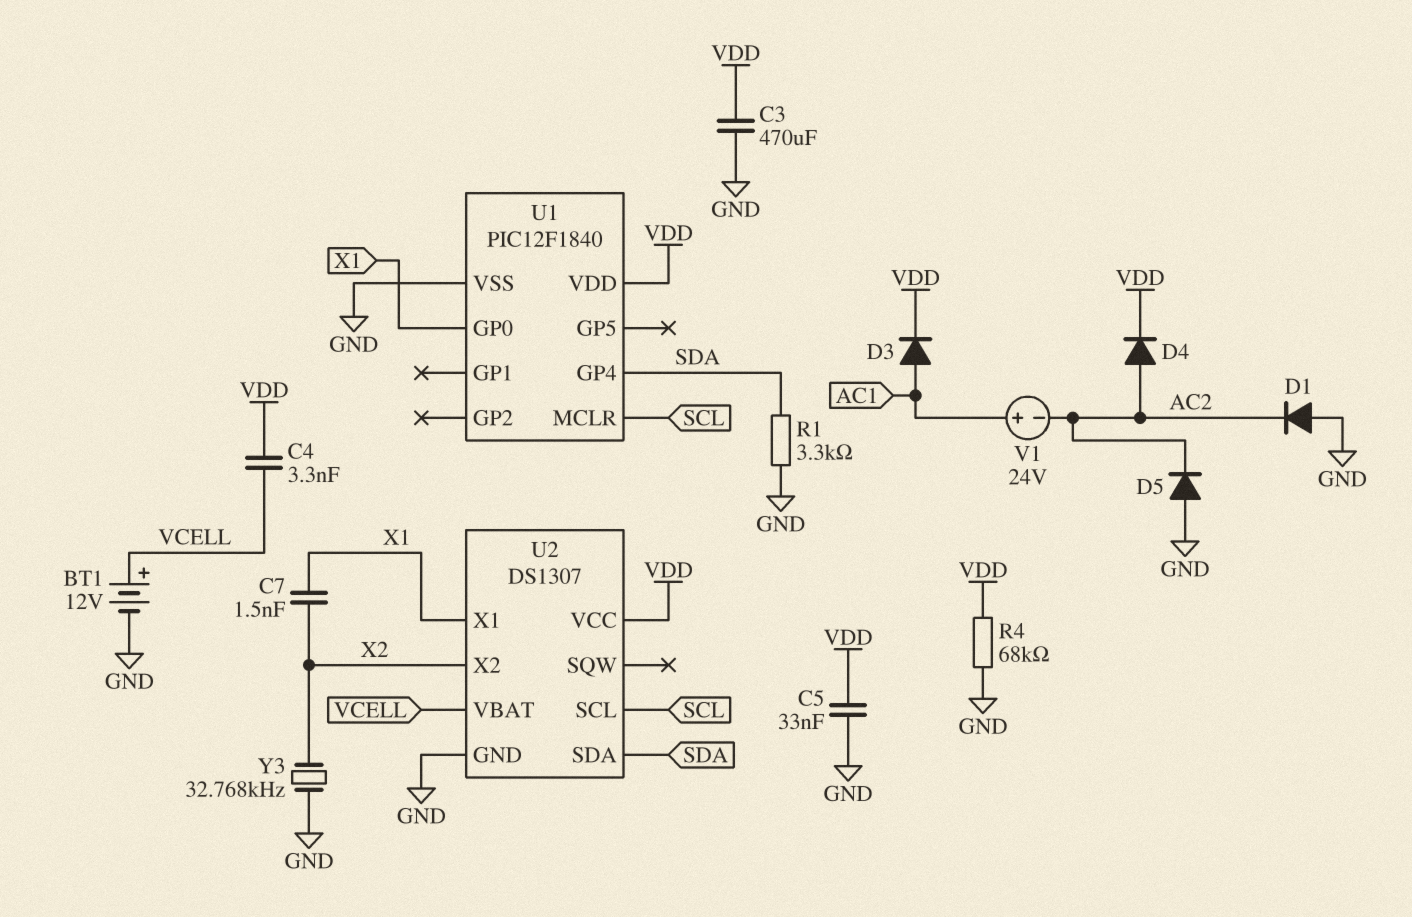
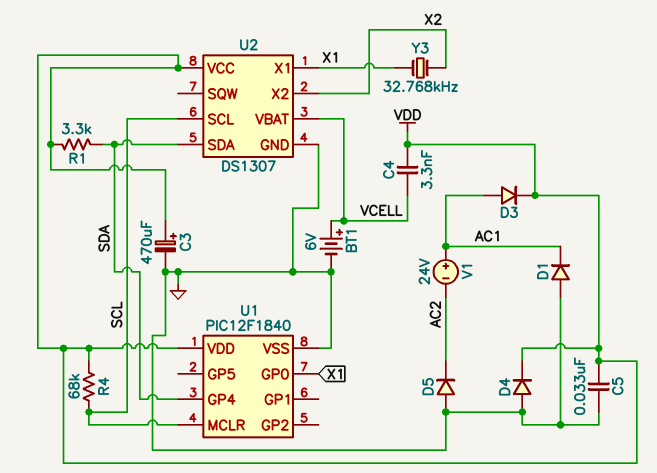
BT1: 12V (plus VCELL, minus GND) -> 6V (plus VCELL, minus GND)
C3: 470uF (GND, VDD) -> 470uF (plus VDD, minus GND)
C7: 1.5nF (X1, X2) -> none
D1: diode (A GND, K AC2) -> diode (A GND, K AC1)
D4: diode (A AC2, K VDD) -> diode (A GND, K VDD)
R1: 3.3k (GND, SDA) -> 3.3k (SDA, VDD)
R4: 68k (GND, VDD) -> 68k (SCL, VDD)
Y3: 32.768kHz (GND, X2) -> 32.768kHz (X1, X2)

